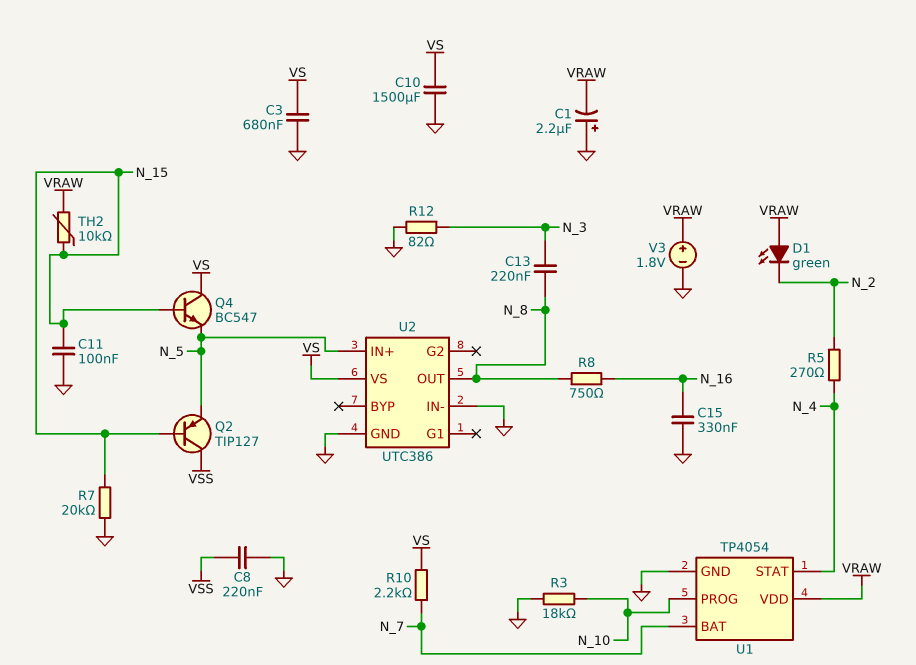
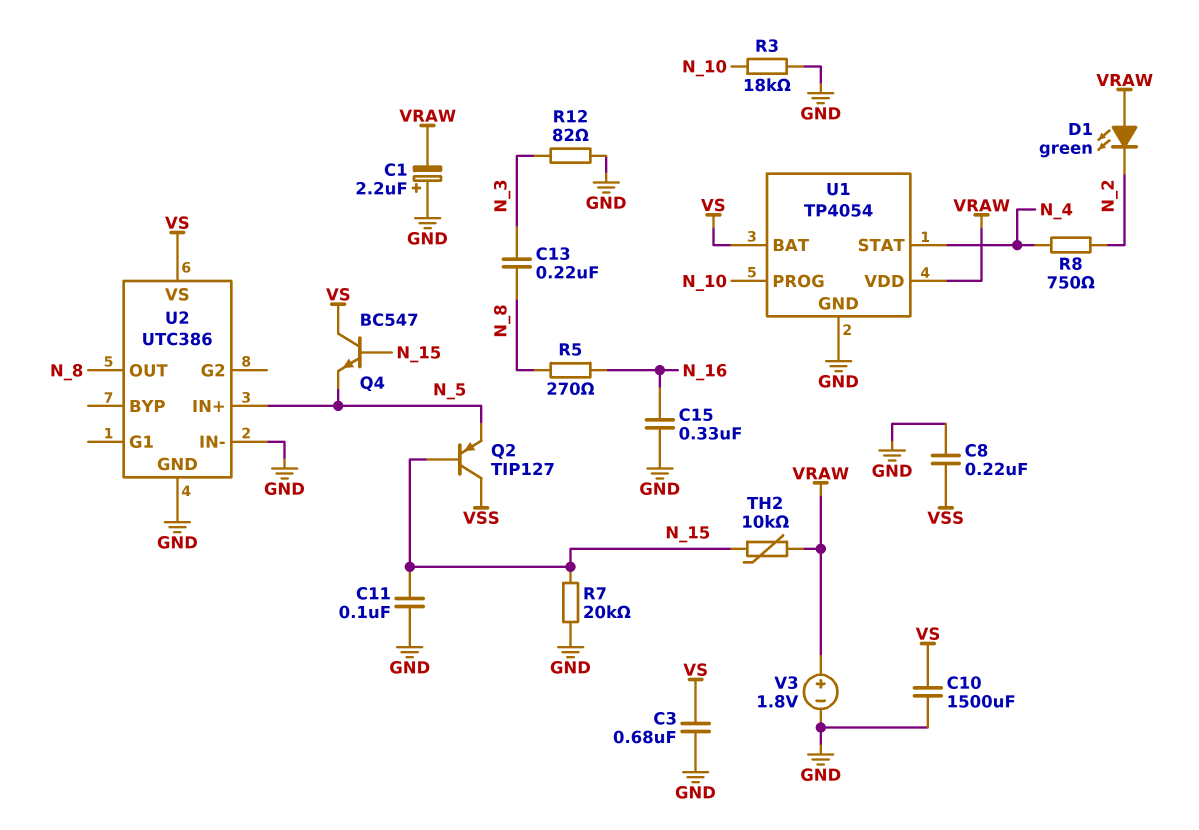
R5: 270 (N_2, N_4) -> 270 (N_8, N_16)
R8: 750 (N_8, N_16) -> 750 (N_2, N_4)
R10: 2.2k (N_7, VS) -> none
U1 pin BAT: N_7 -> VS

